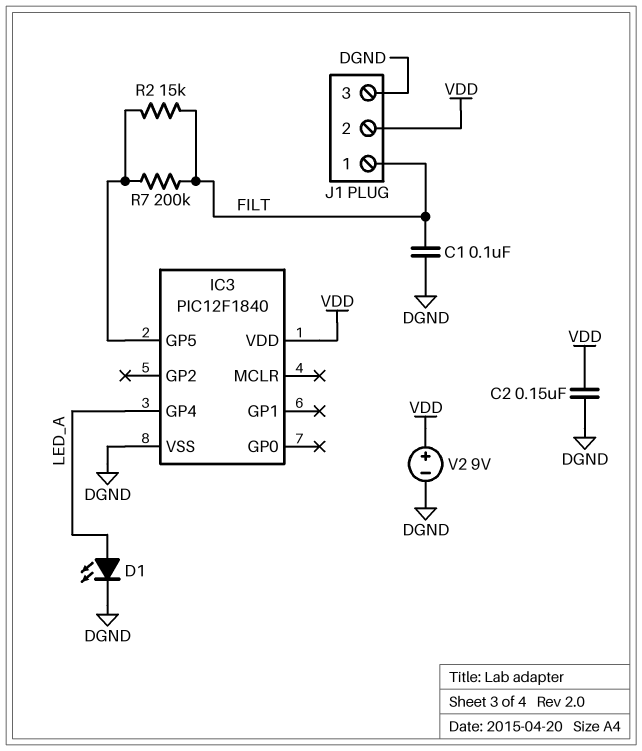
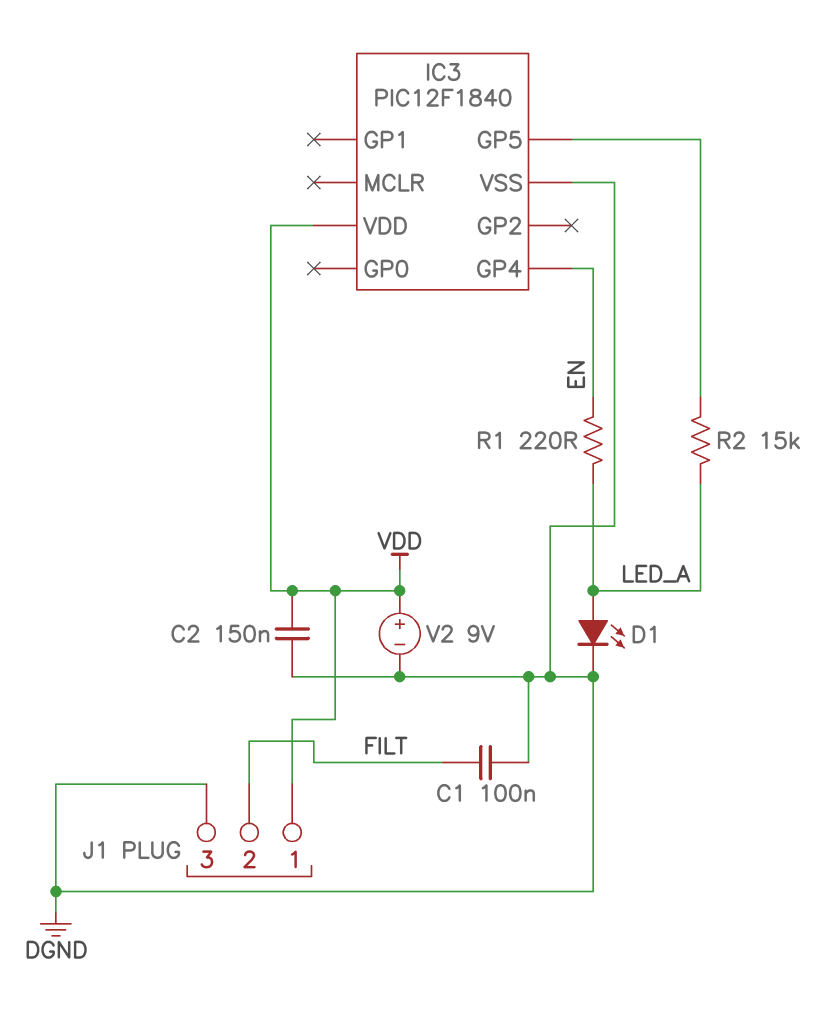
IC3 pin GP4: LED_A -> EN
J1 pin 1: FILT -> VDD
J1 pin 2: VDD -> FILT
R1: none -> 220 (EN, LED_A)
R2: 15k (FILT, IC3/GP5) -> 15k (IC3/GP5, LED_A)
R7: 200k (FILT, IC3/GP5) -> none

